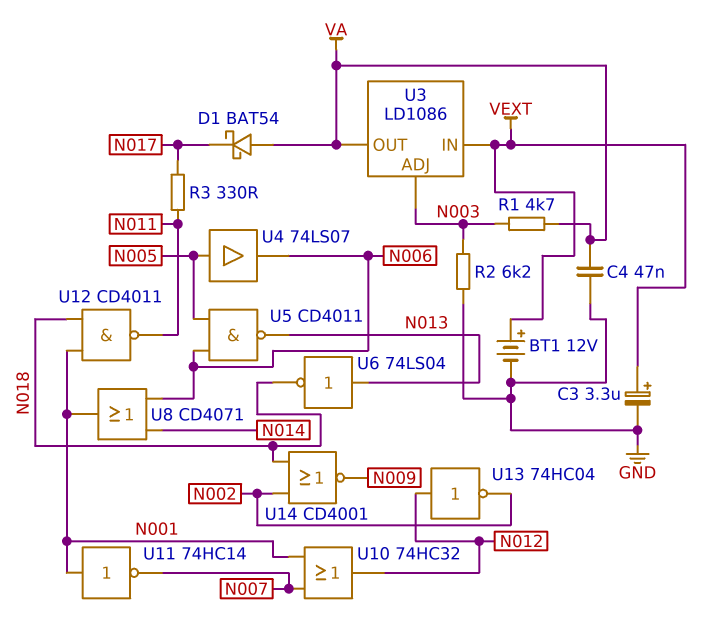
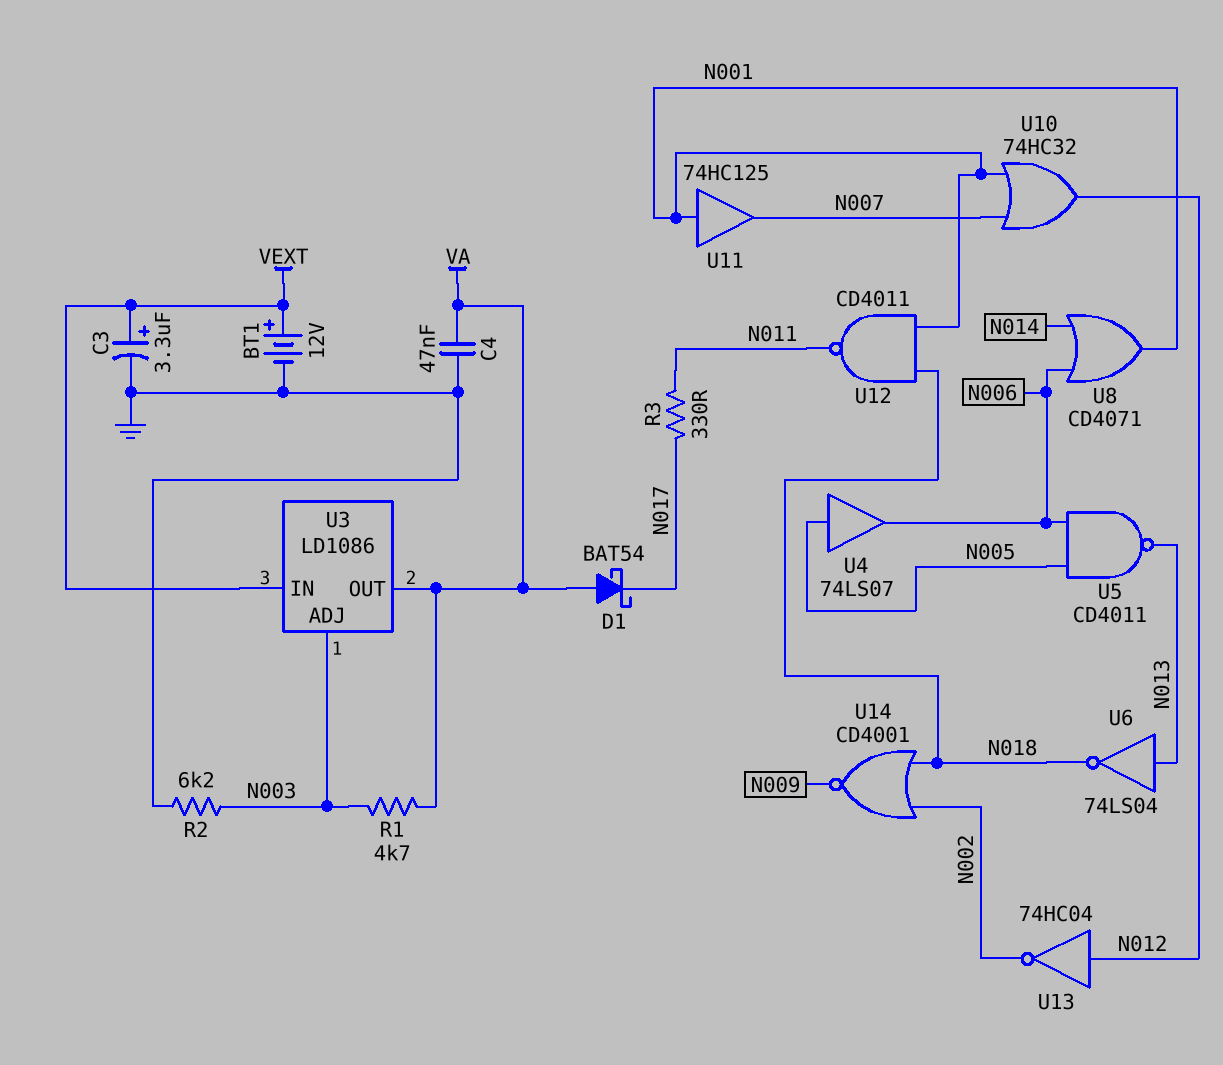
U11: NOT 74HC14 (in N001, out N007) -> buffer 74HC125 (in N001, out N007)

